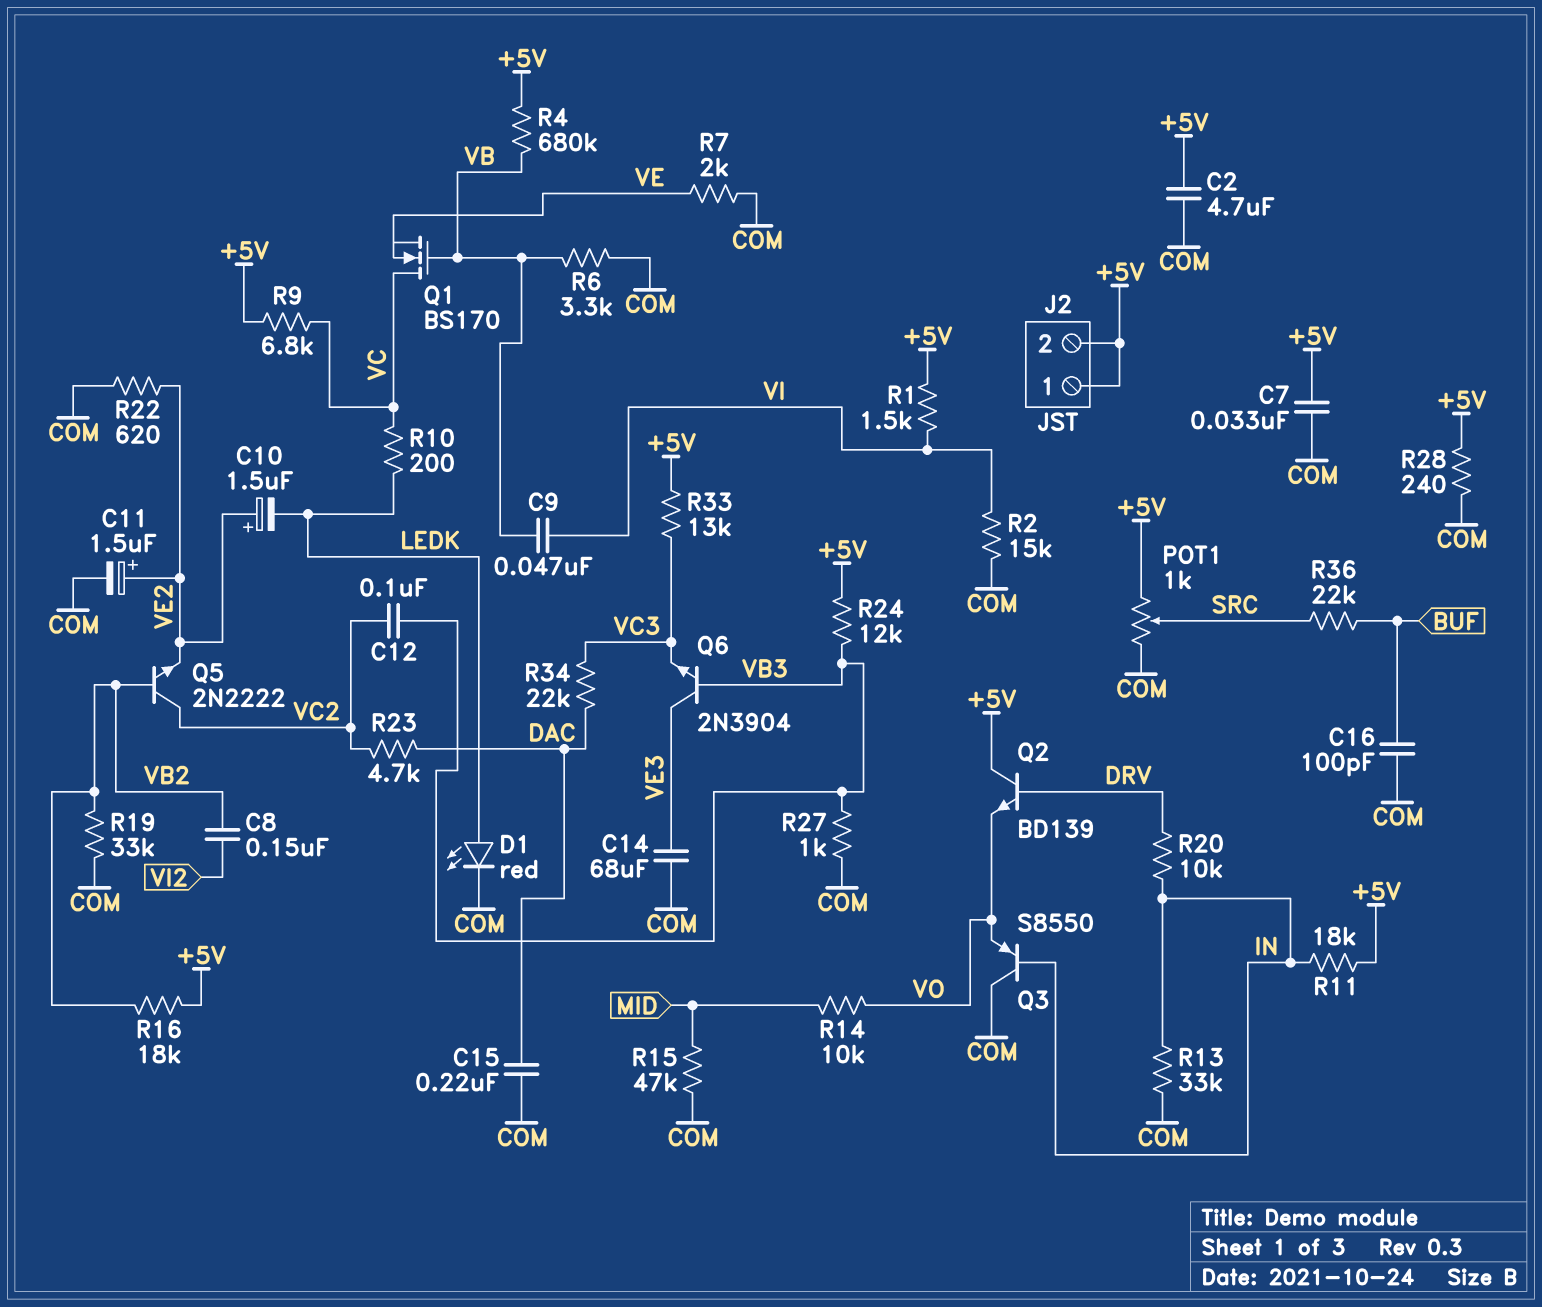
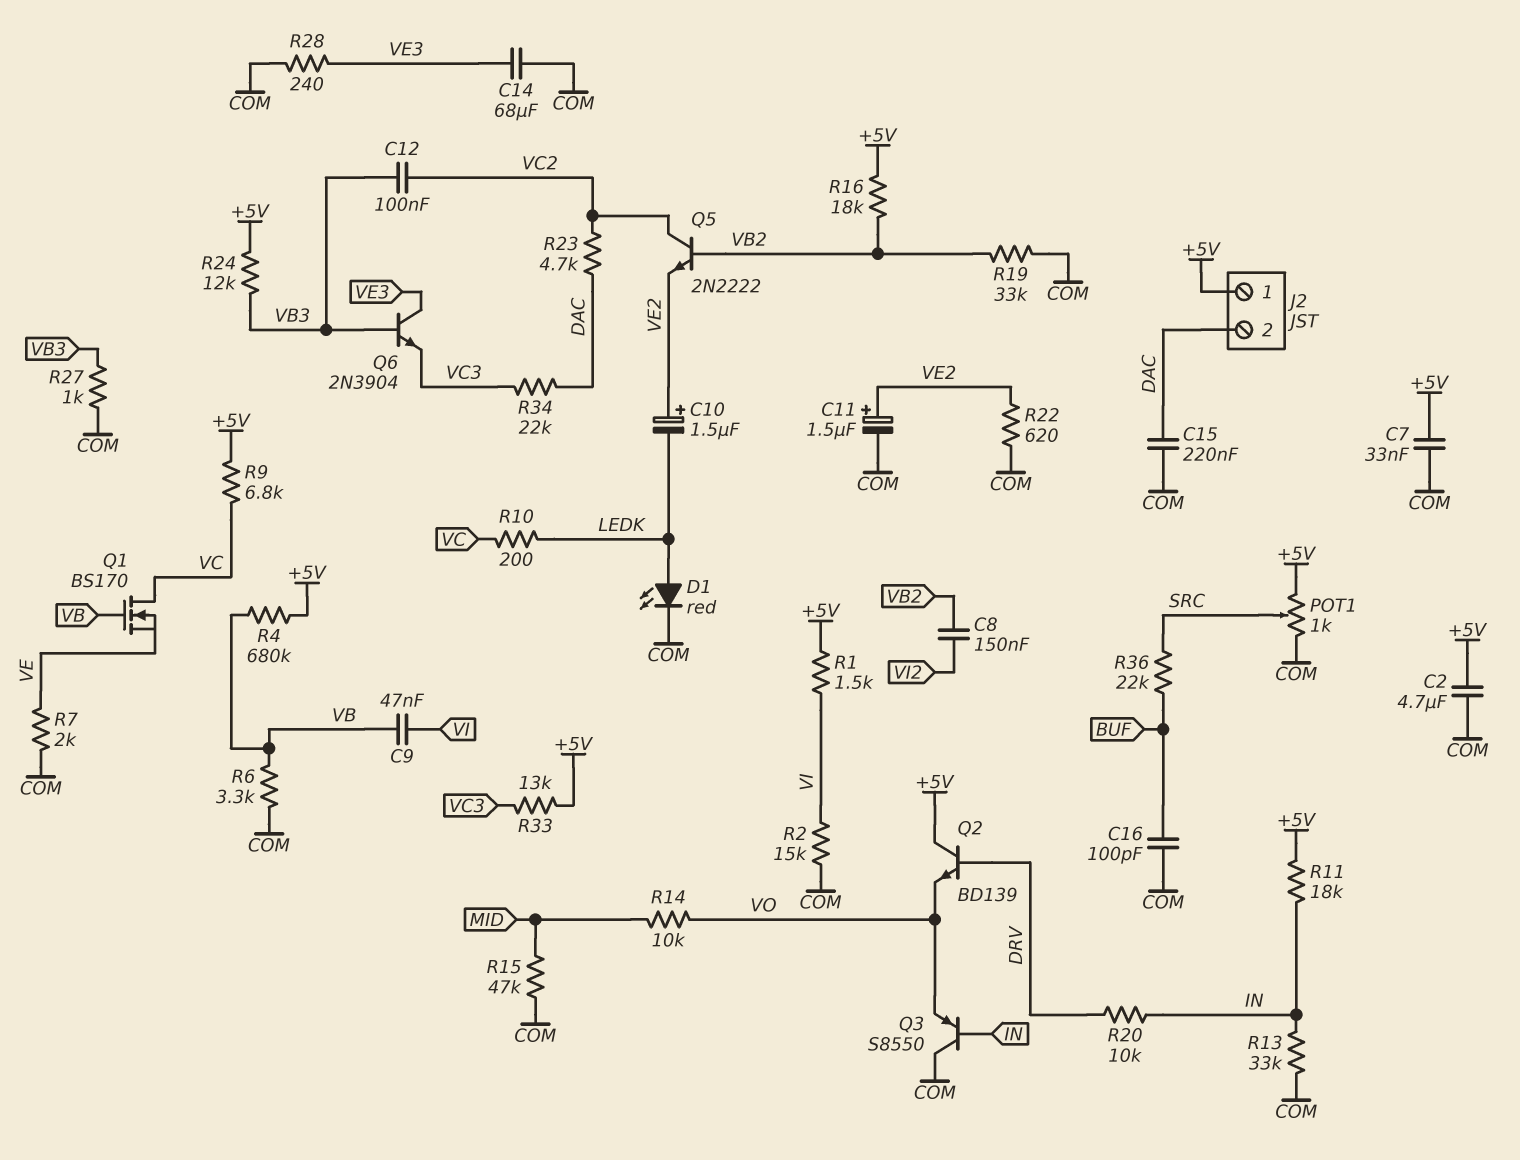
J2 pin 2: +5V -> DAC
R28: 240 (+5V, COM) -> 240 (COM, VE3)

